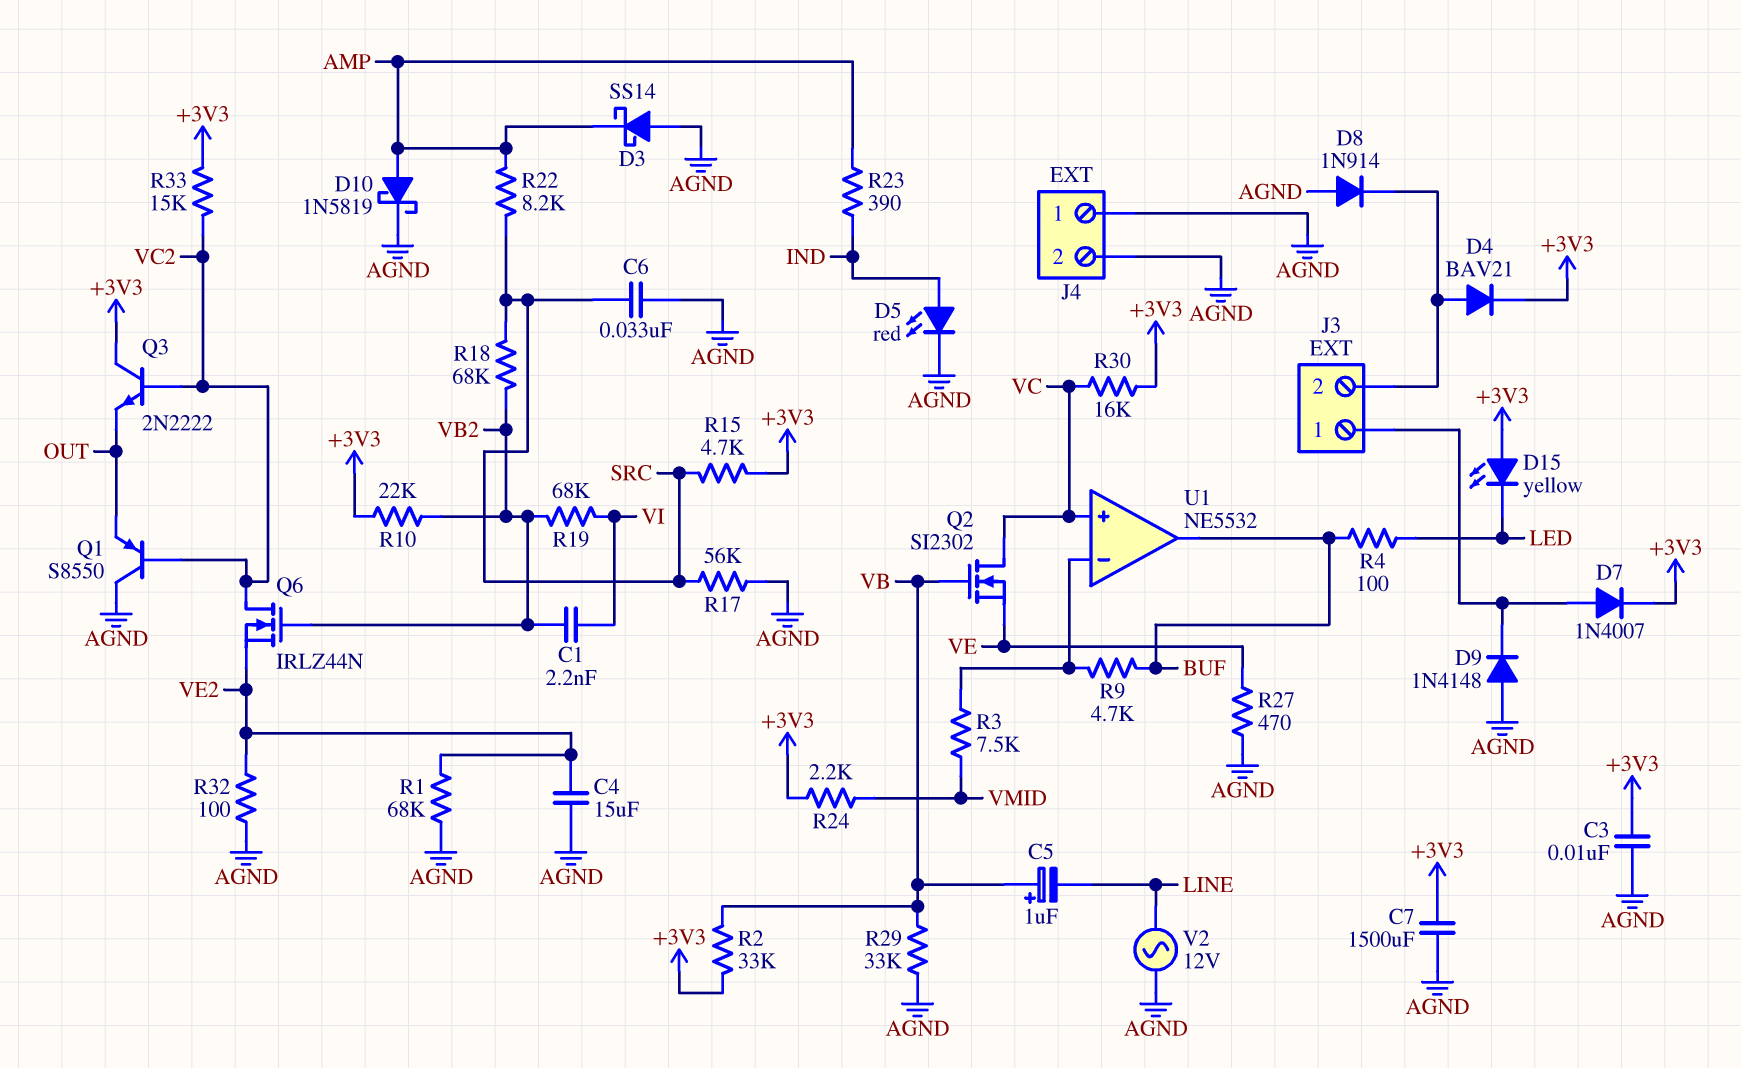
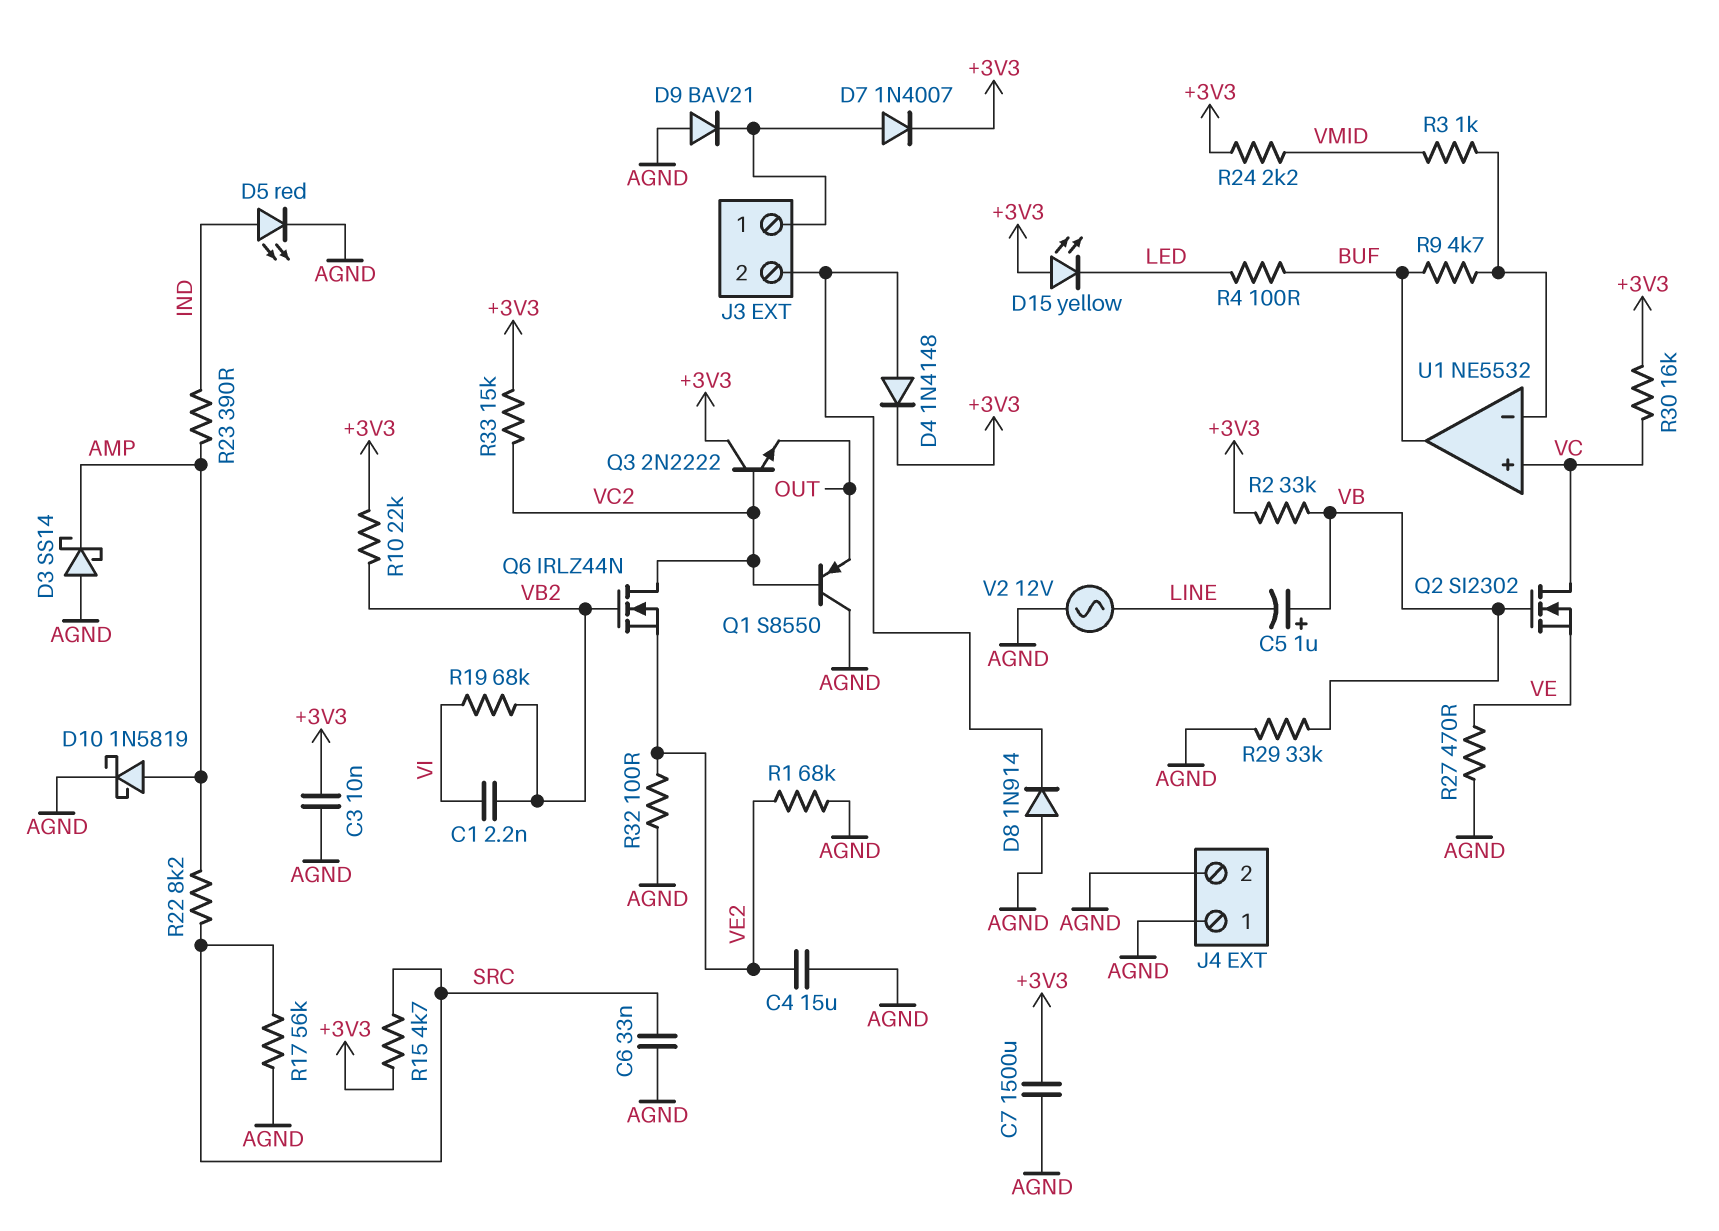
D4: diode BAV21 (A J3/2, K +3V3) -> diode 1N4148 (A J3/2, K +3V3)
D9: diode 1N4148 (A AGND, K J3/1) -> diode BAV21 (A AGND, K J3/1)
R3: 7.5k (U1/in-, VMID) -> 1k (U1/in-, VMID)
R18: 68k (SRC, VB2) -> none

